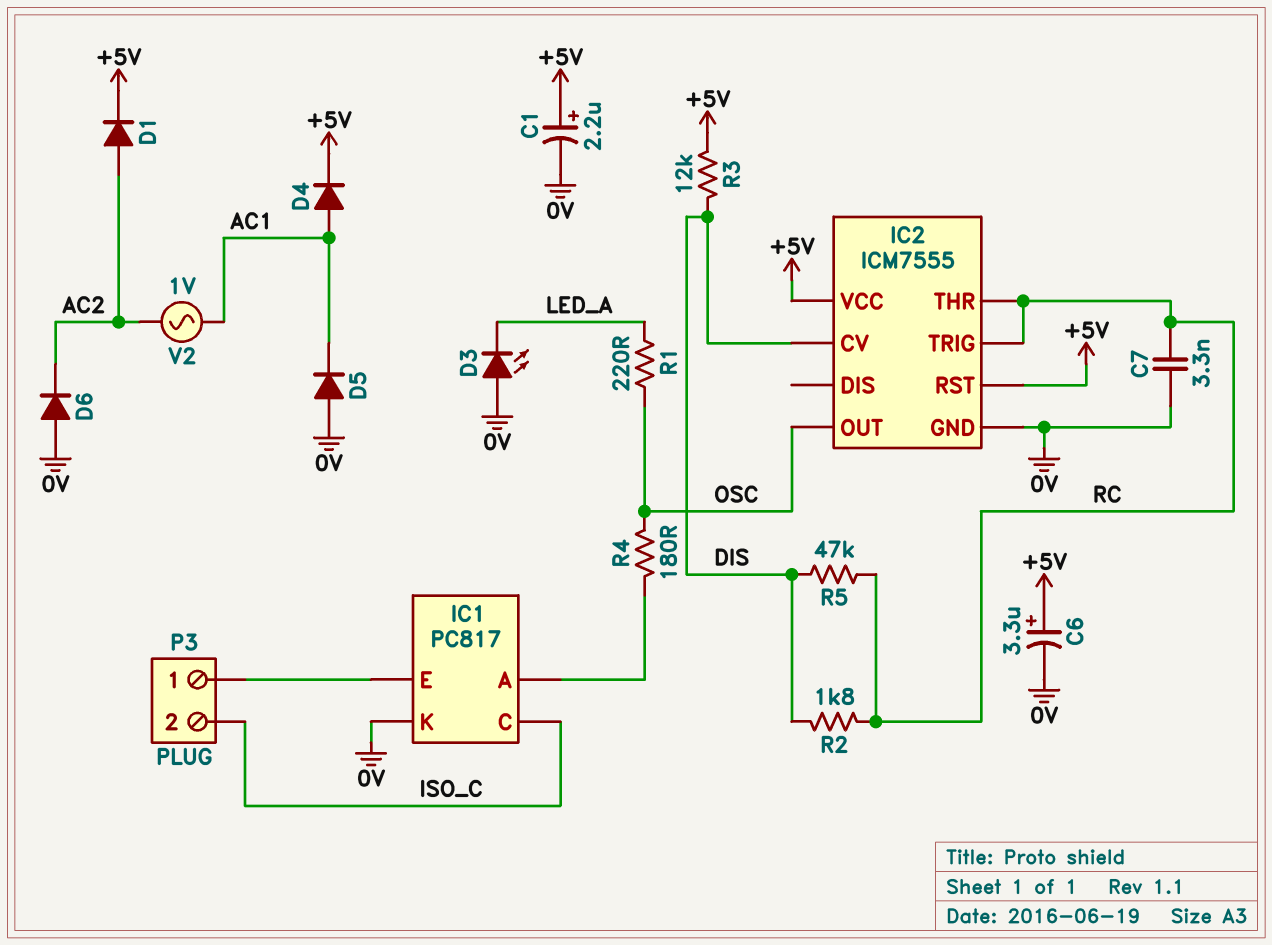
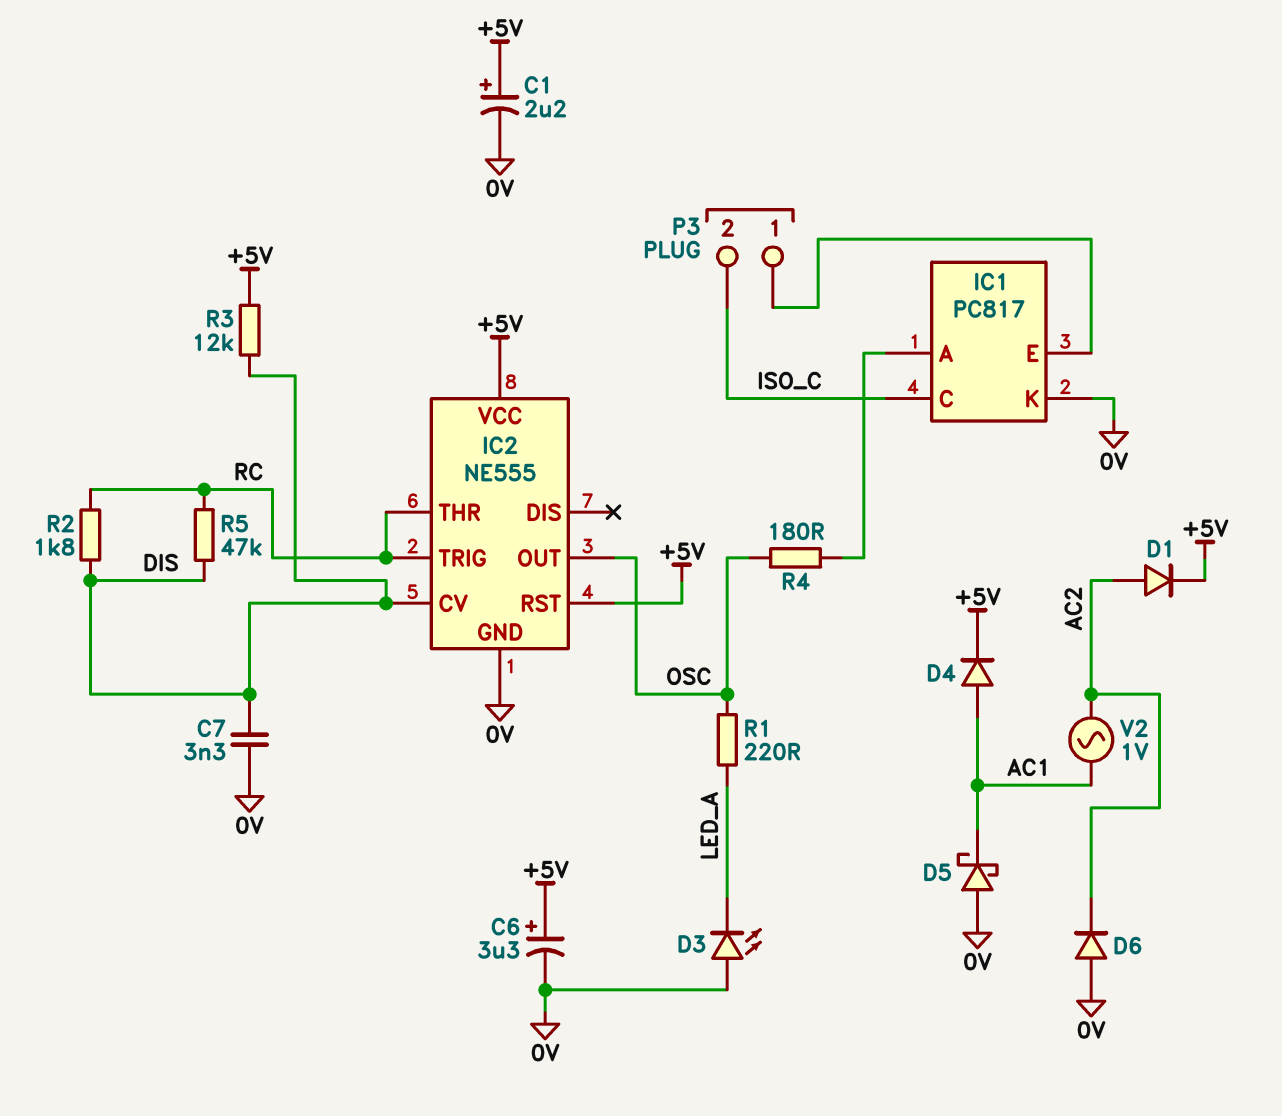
C7: 3.3nF (0V, RC) -> 3.3nF (0V, DIS)
D5: diode (A 0V, K AC1) -> schottky (A 0V, K AC1)
IC2: ICM7555 -> NE555

